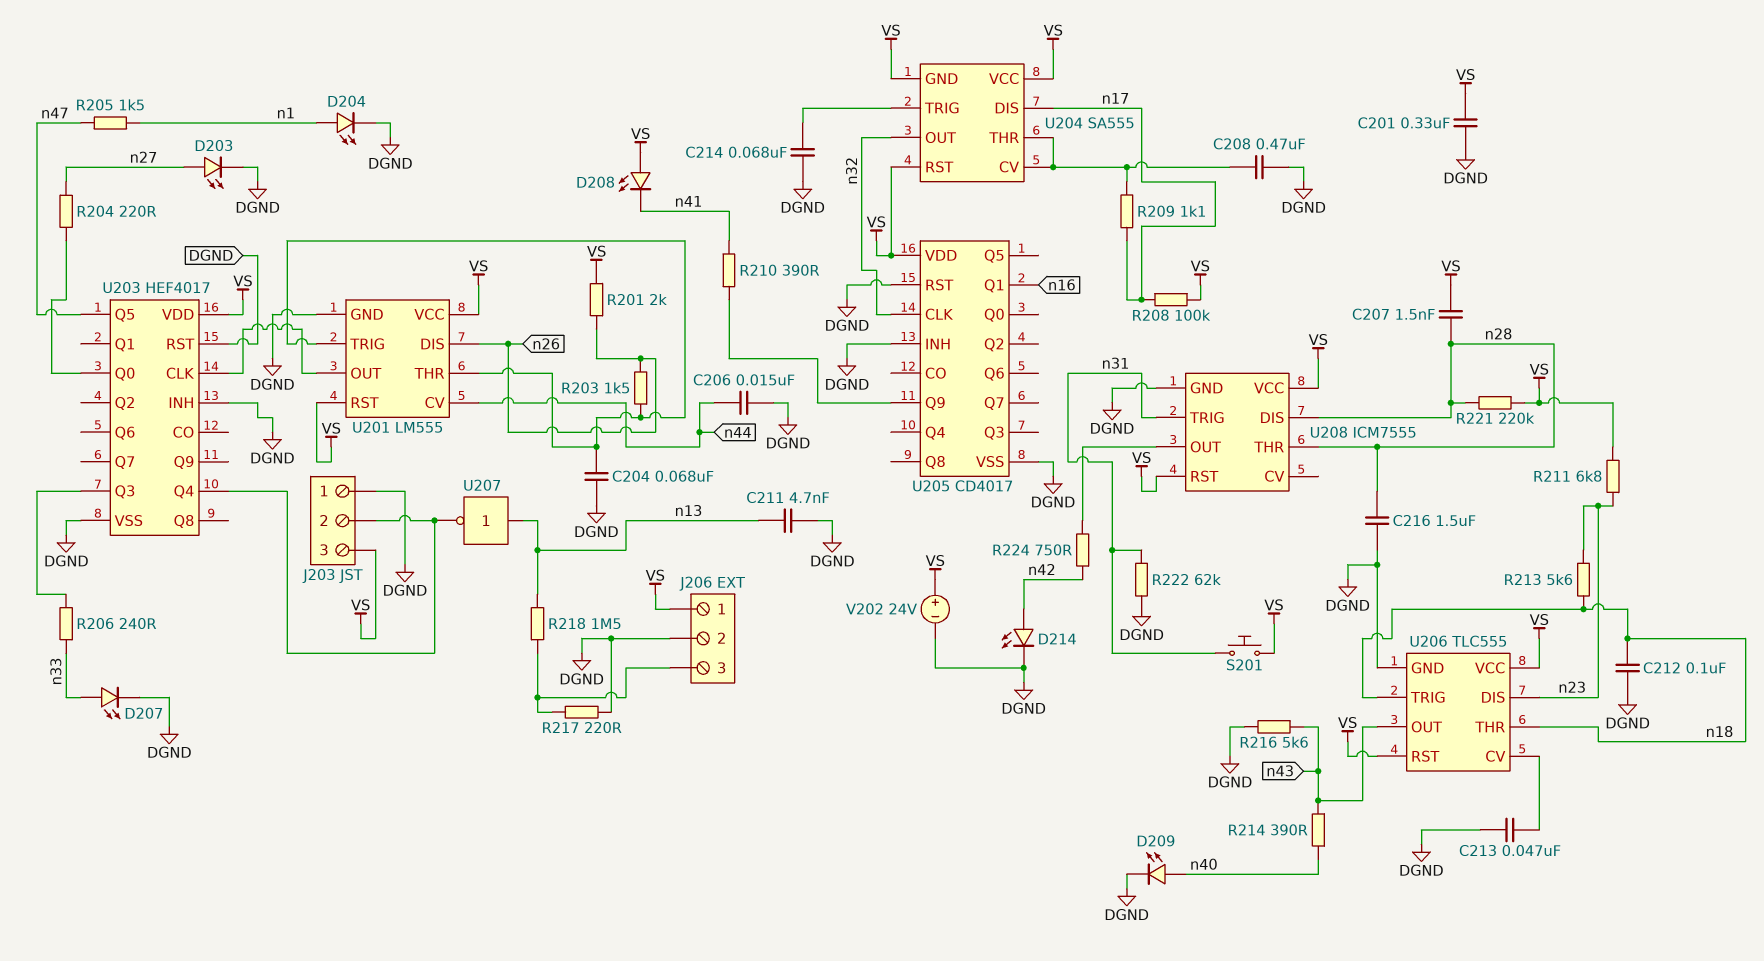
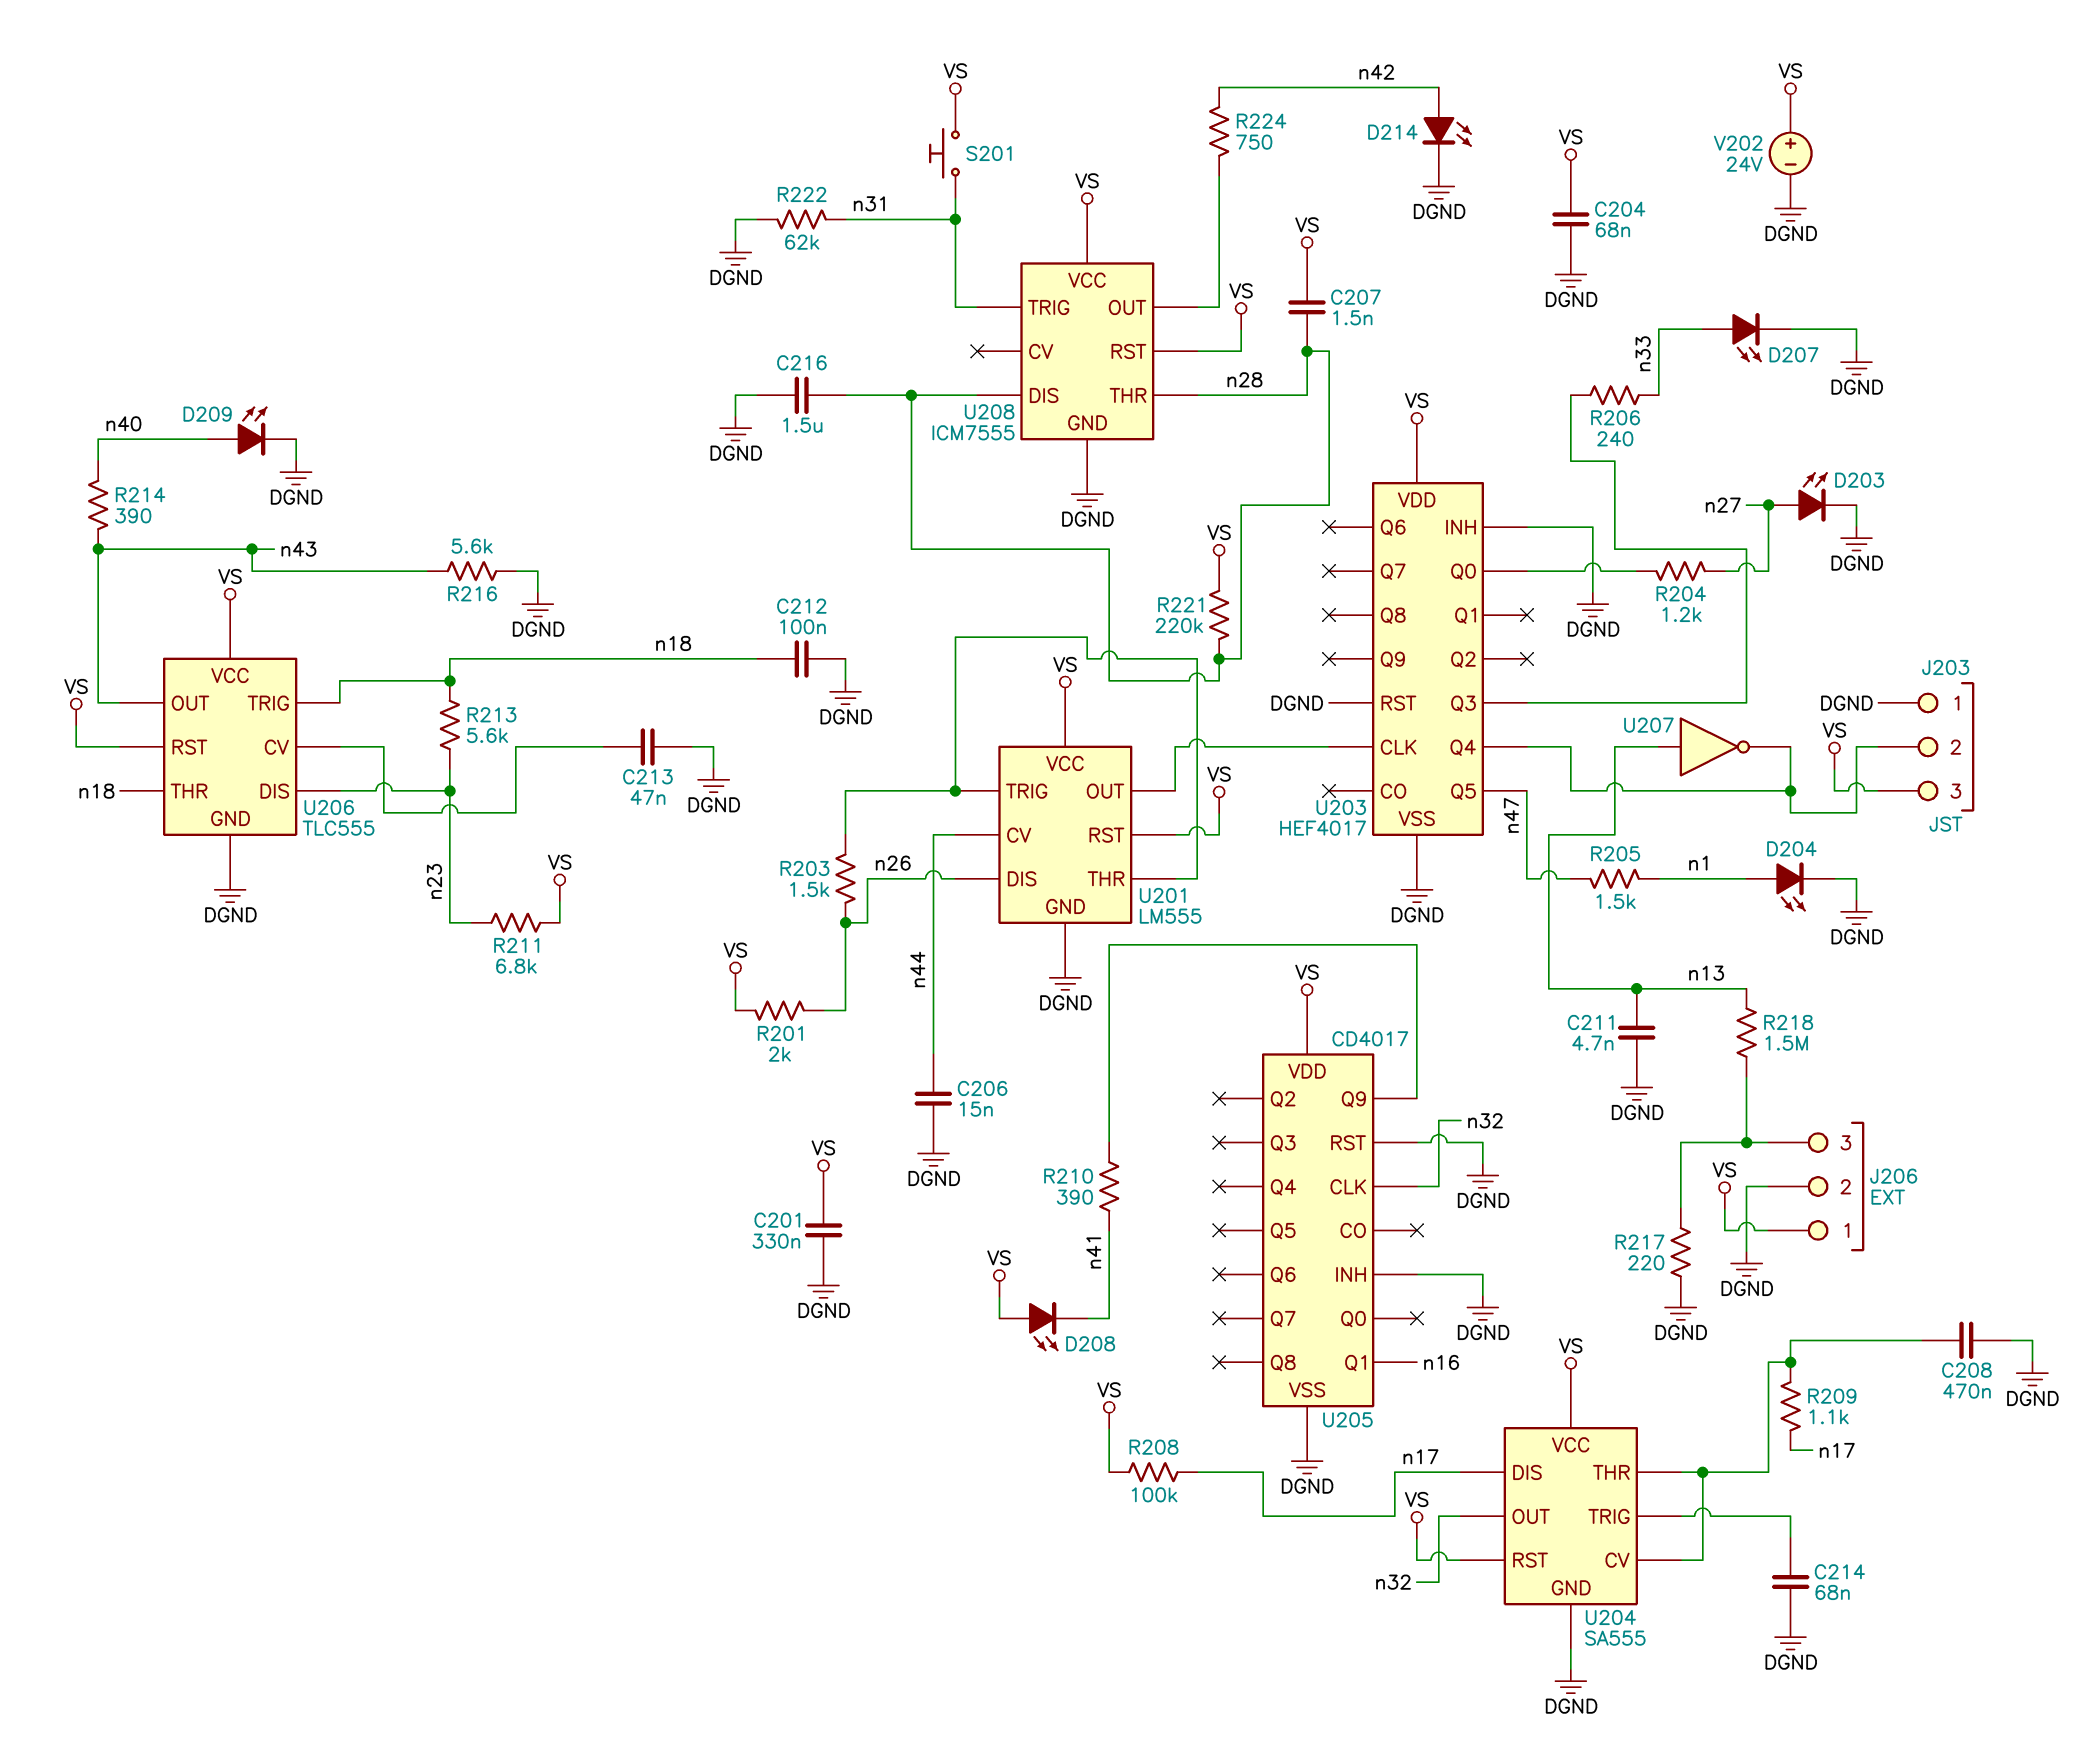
C204: 68nF (DGND, U201/THR) -> 68nF (DGND, VS)
R204: 220 (U203/Q0, n27) -> 1.2k (U203/Q0, n27)
U204 pin GND: VS -> DGND

